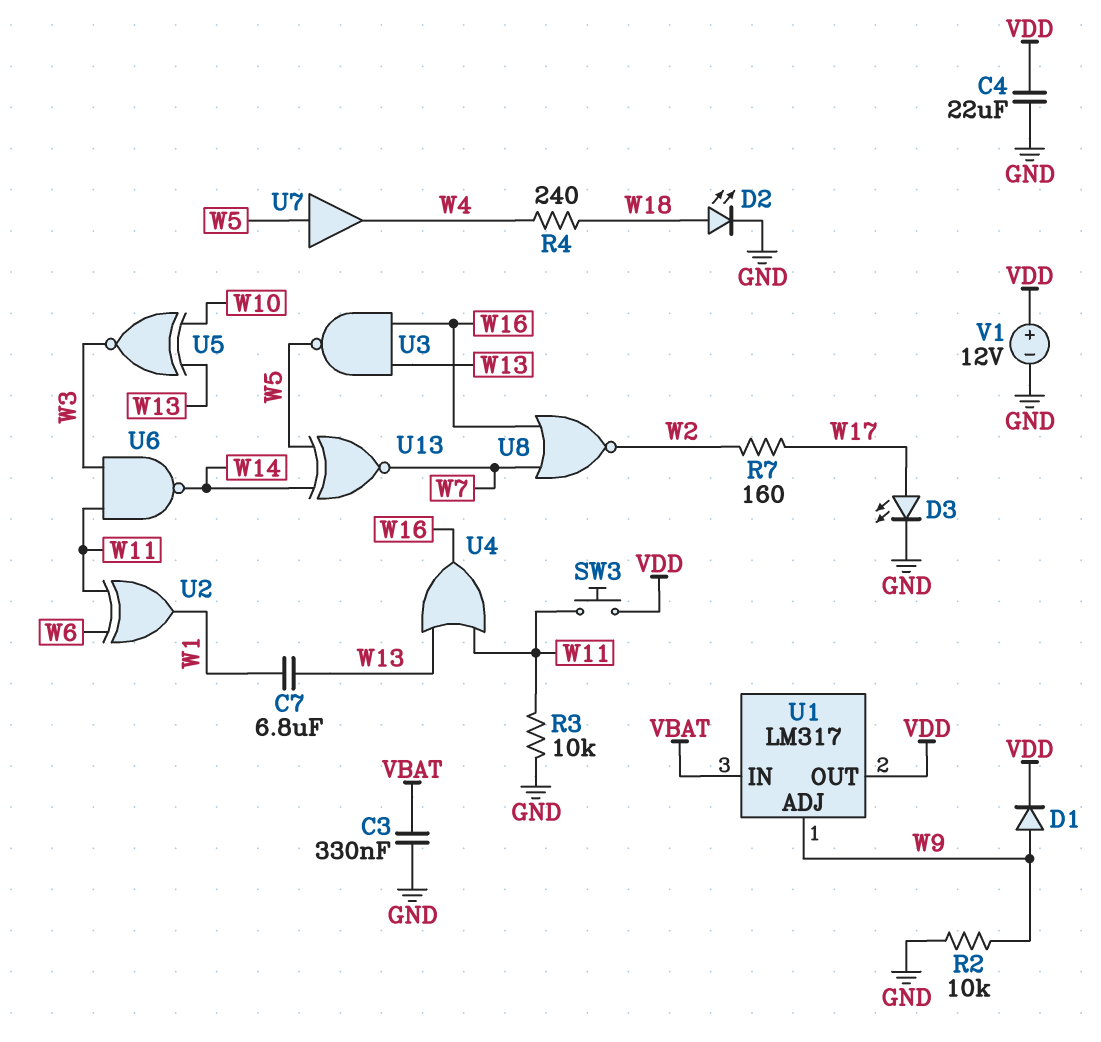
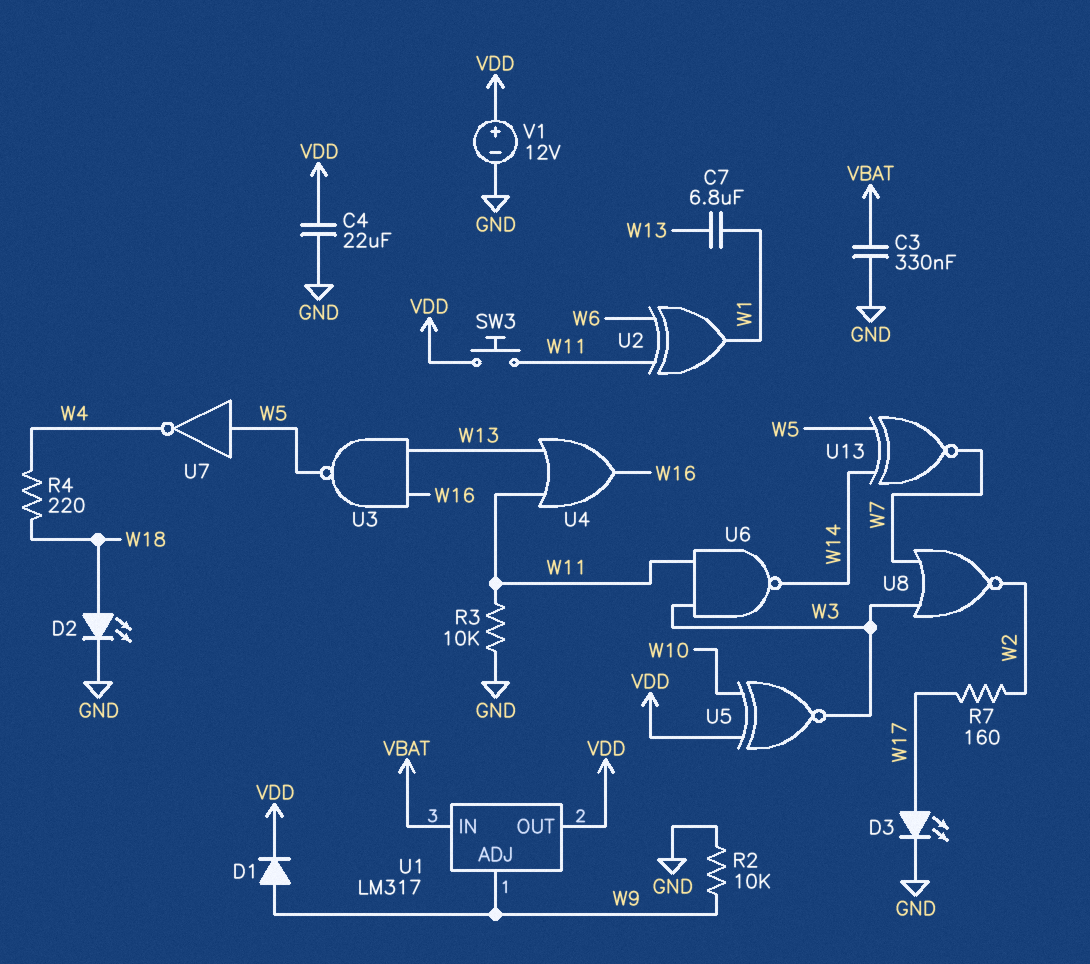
R4: 240 (W4, W18) -> 220 (W4, W18)
U5: XNOR (in W10, in W13, out W3) -> XNOR (in VDD, in W10, out W3)
U7: buffer (in W5, out W4) -> NOT (in W5, out W4)
U8: NOR (in W7, in W16, out W2) -> NOR (in W3, in W7, out W2)

